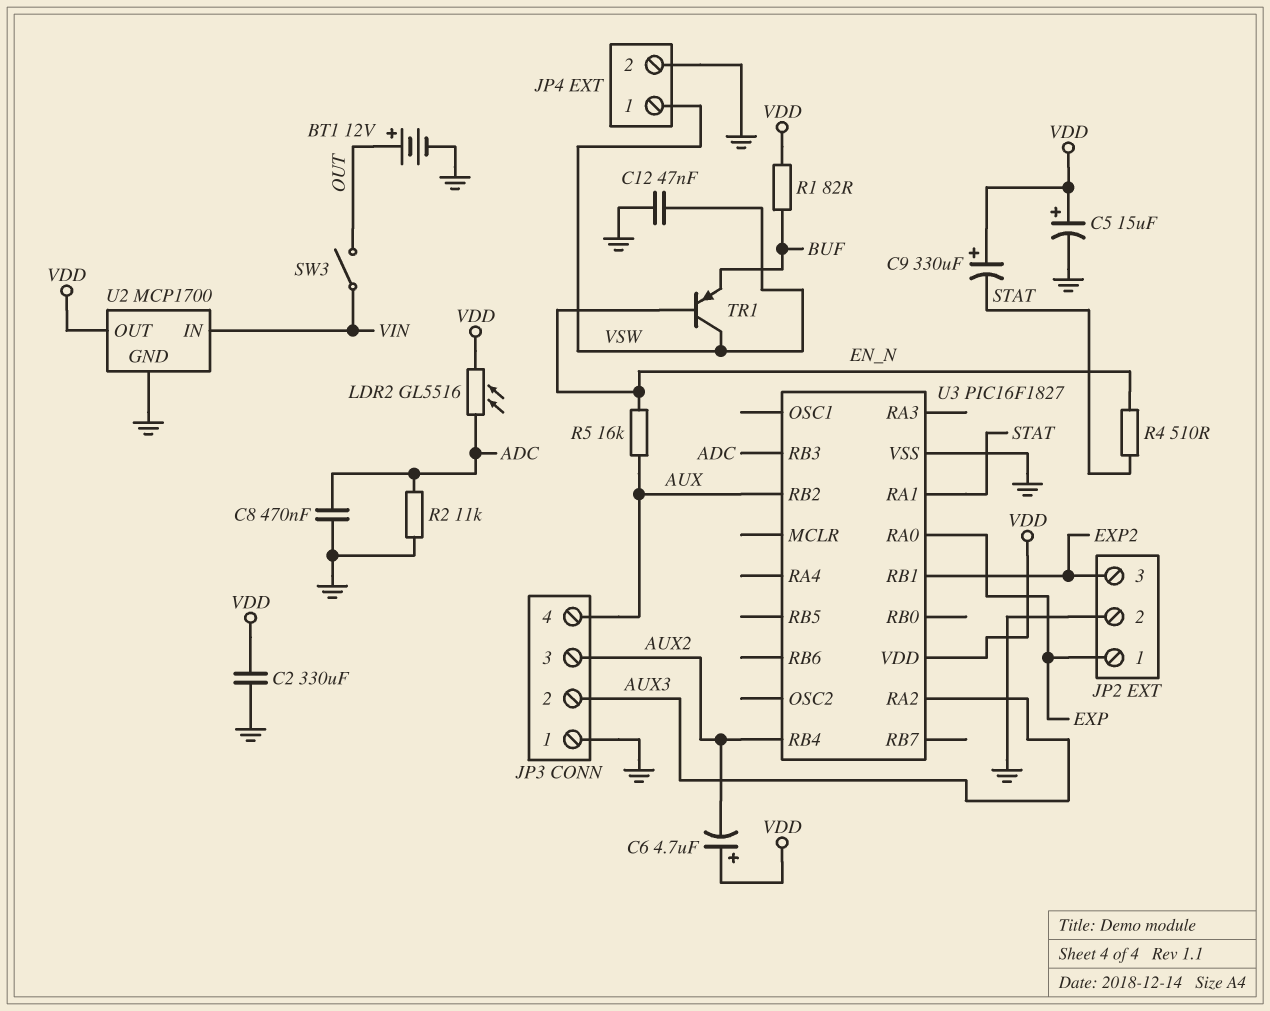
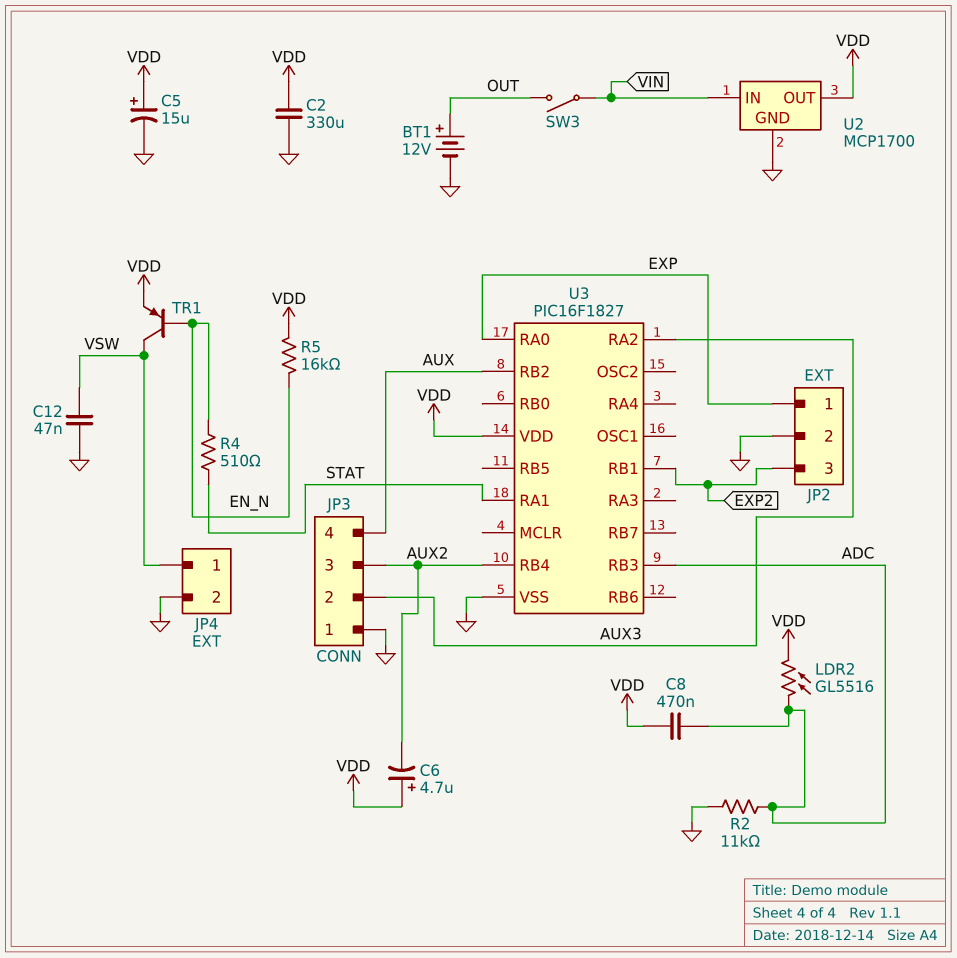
C8: 470nF (ADC, GND) -> 470nF (ADC, VDD)
C9: 330uF (plus VDD, minus STAT) -> none
R1: 82 (BUF, VDD) -> none
R5: 16k (AUX, EN_N) -> 16k (EN_N, VDD)
TR1: PNP (B EN_N, C VSW, E BUF) -> PNP (B EN_N, C VSW, E VDD)

